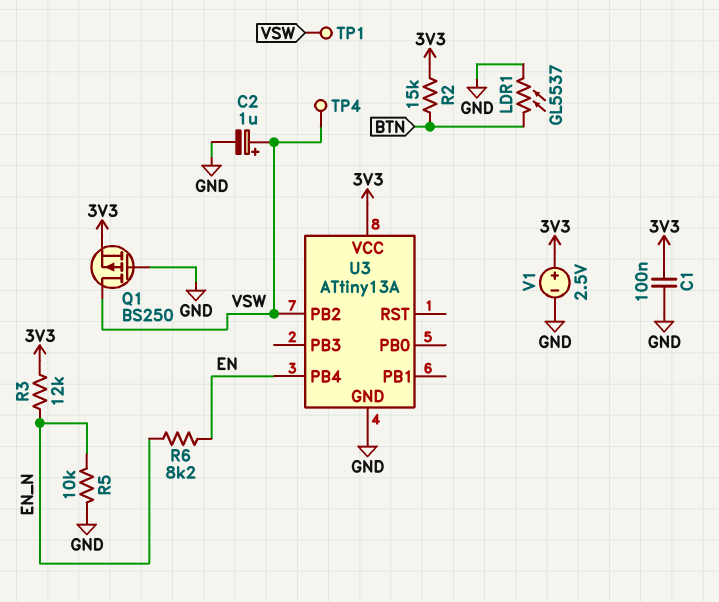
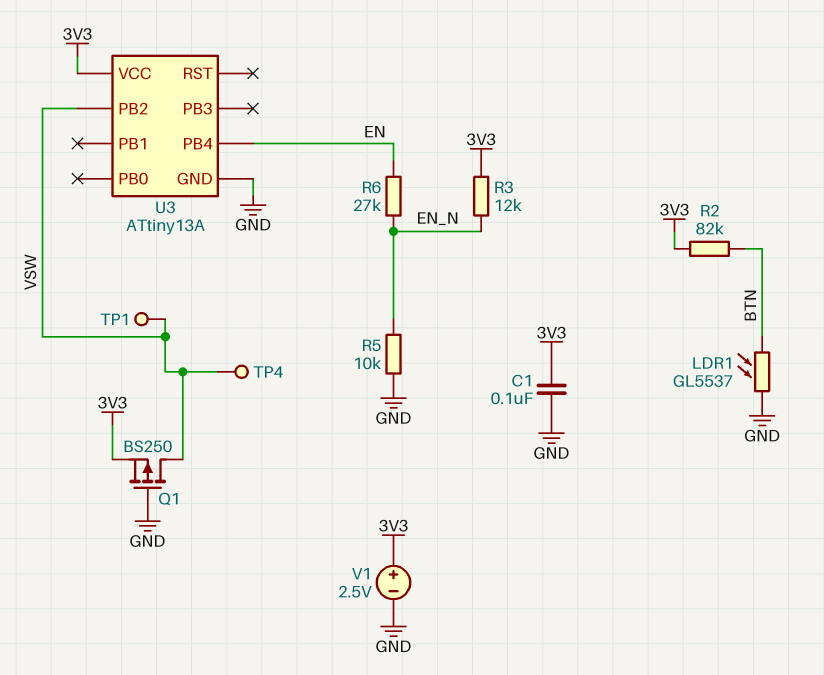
C2: 1uF (plus VSW, minus GND) -> none
R2: 15k (3V3, BTN) -> 82k (3V3, BTN)
R6: 8.2k (EN, EN_N) -> 27k (EN, EN_N)

